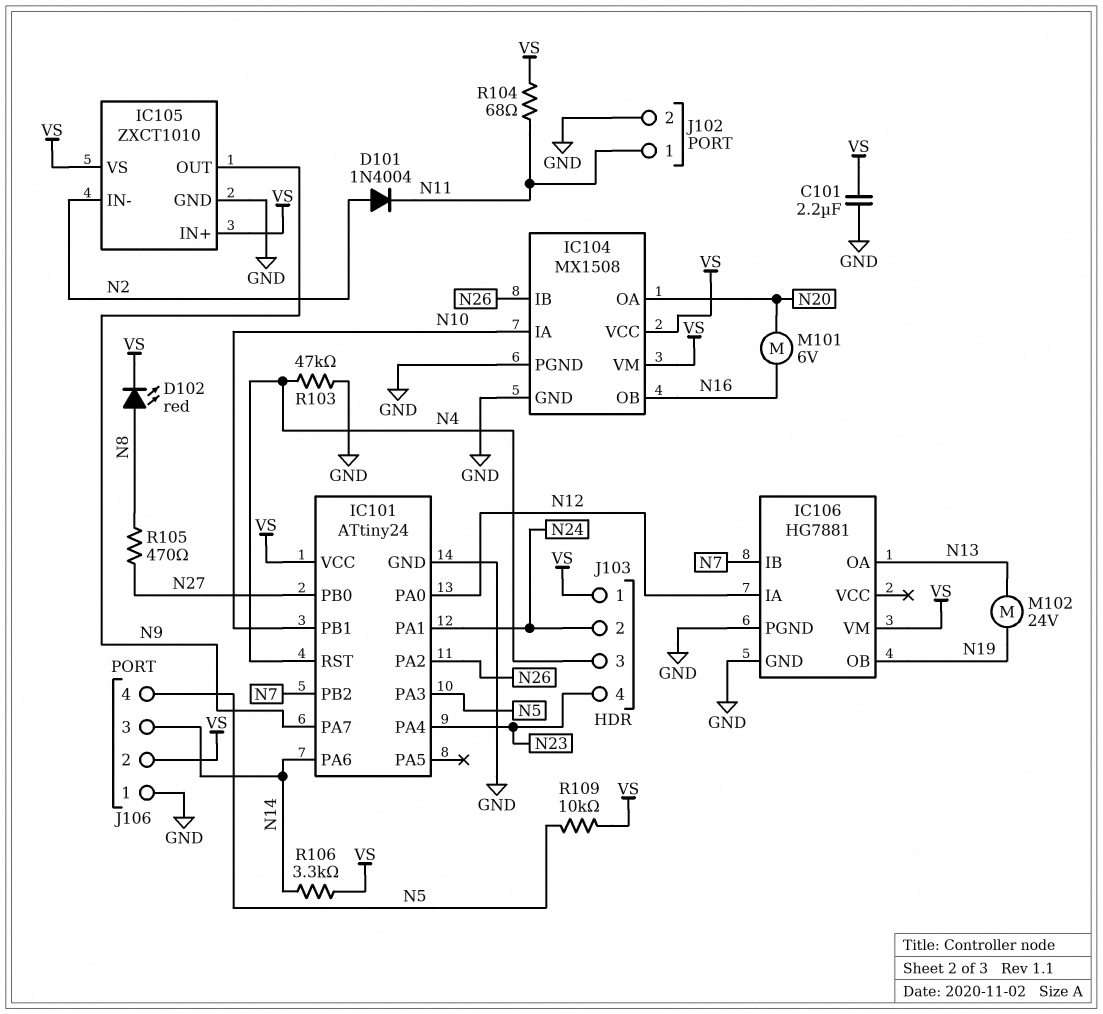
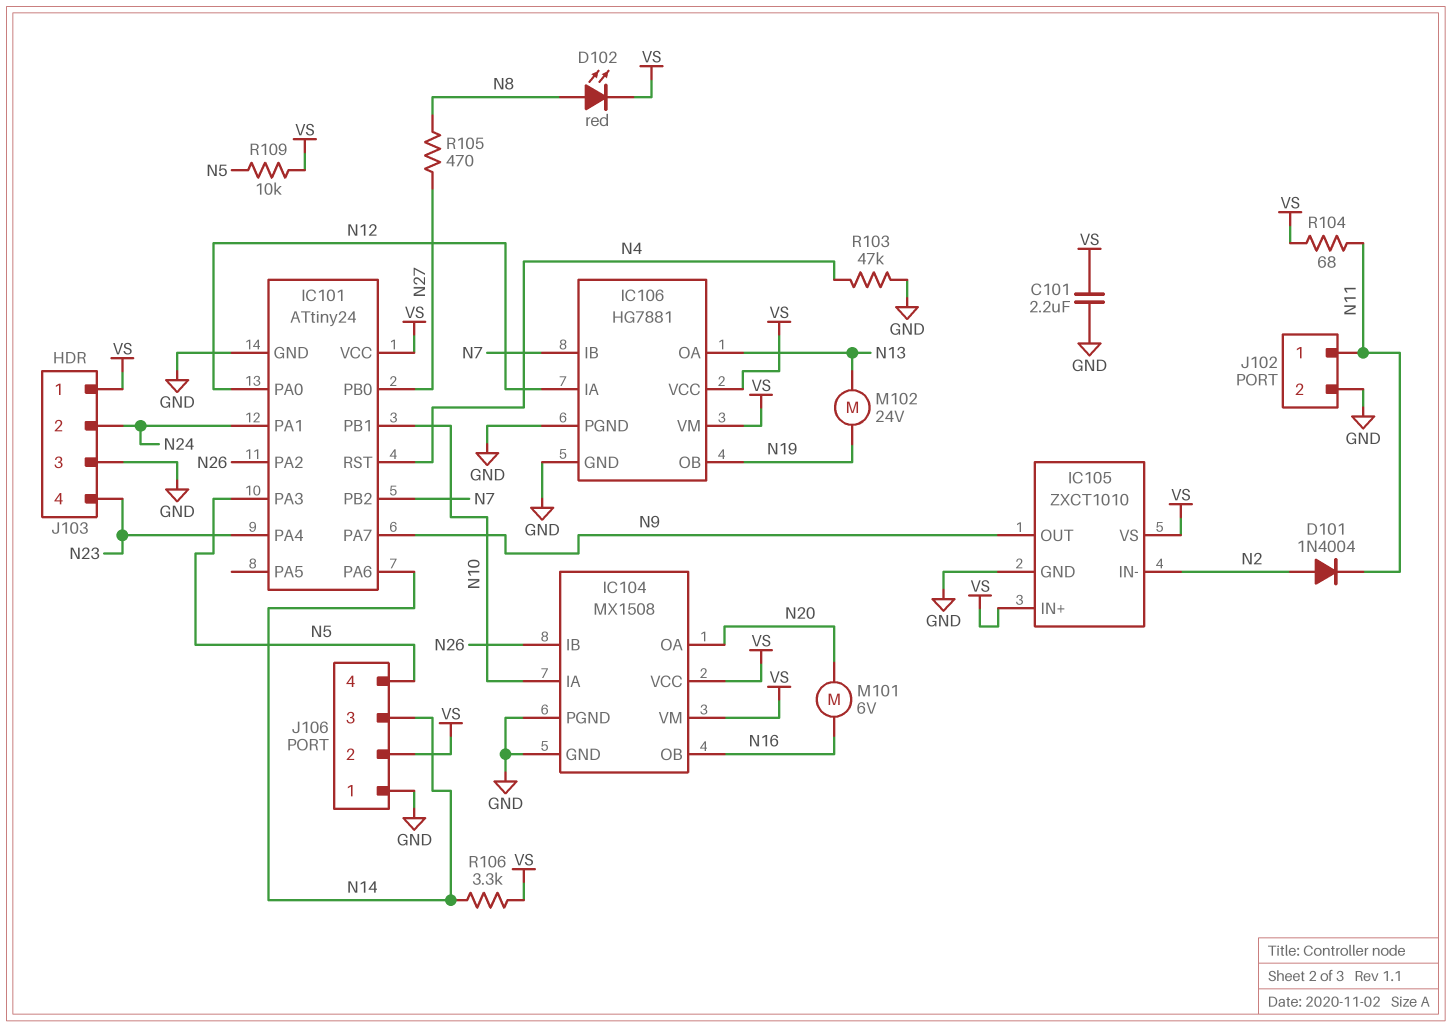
IC106 pin VCC: none -> VS
J103 pin 3: N4 -> GND

